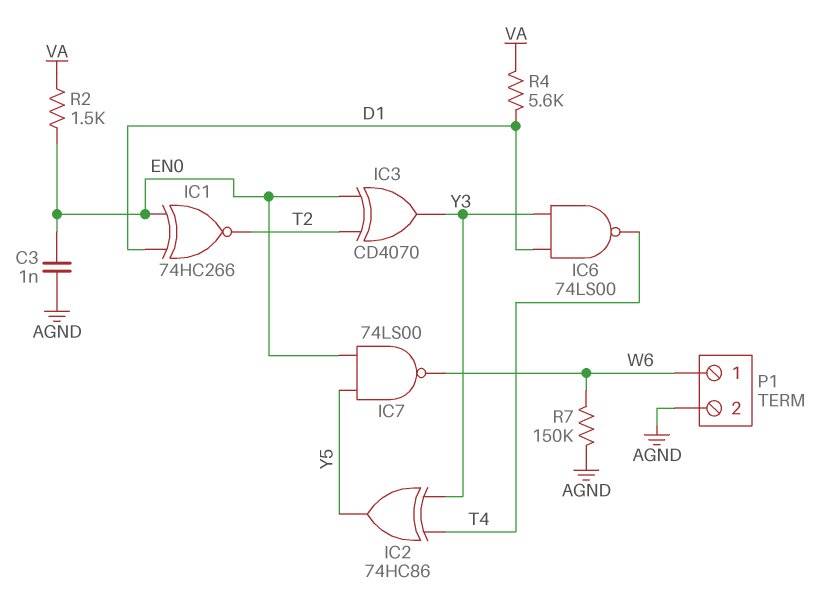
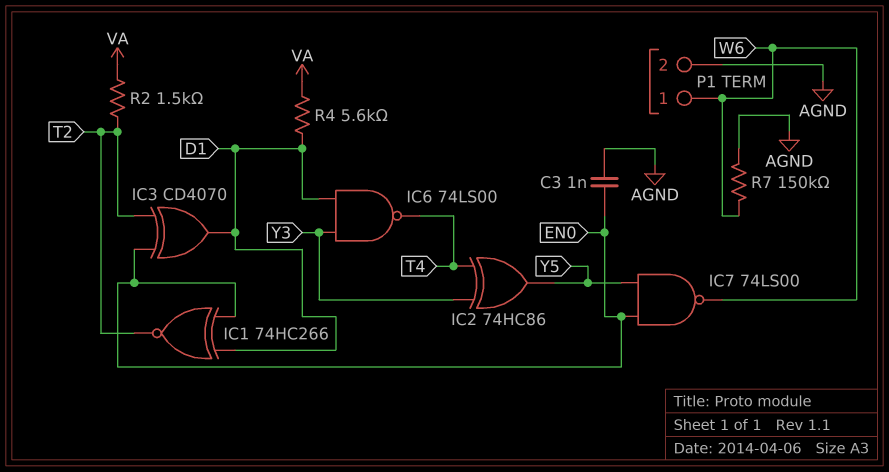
IC3: XOR CD4070 (in EN0, in T2, out Y3) -> XOR CD4070 (in EN0, in T2, out D1)
R2: 1.5k (EN0, VA) -> 1.5k (T2, VA)

